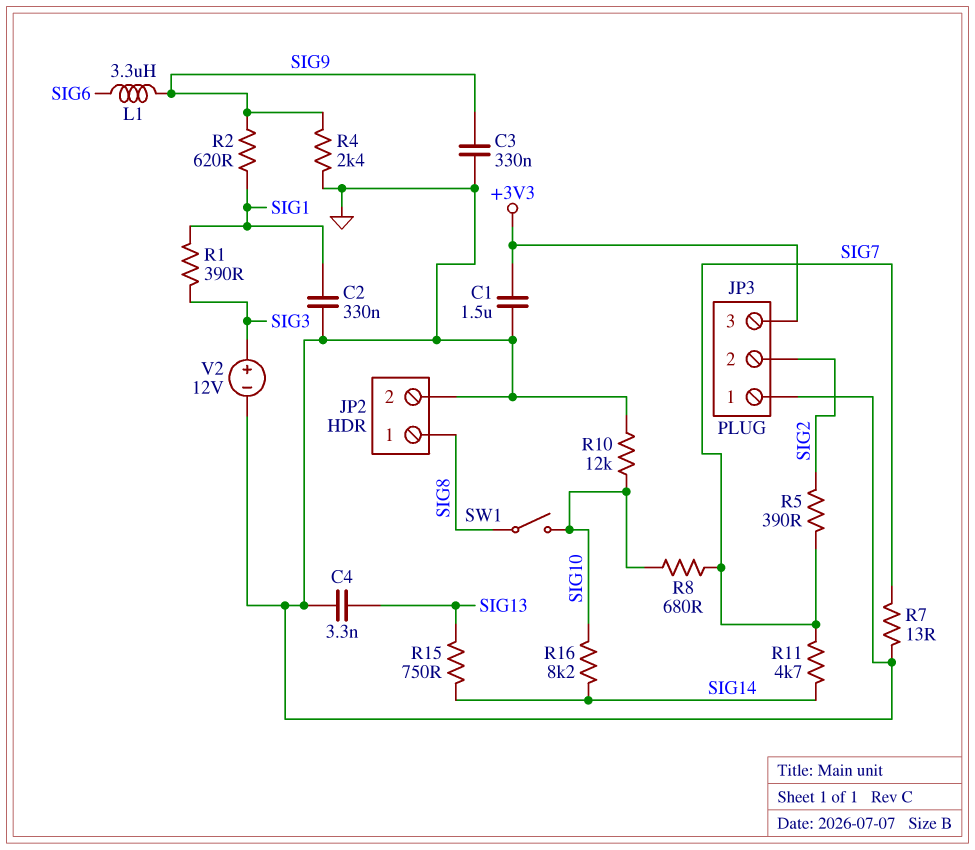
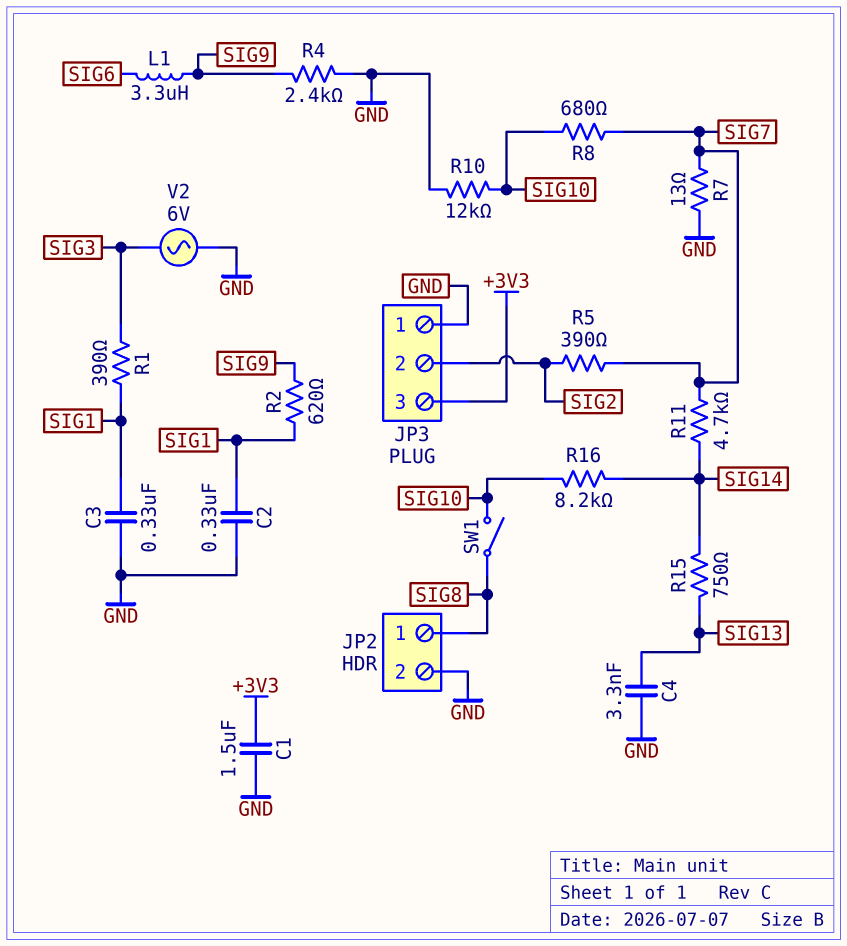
C3: 330nF (GND, SIG9) -> 330nF (GND, SIG1)
V2: 12V (plus SIG3, minus GND) -> AC 6V (GND, SIG3)

